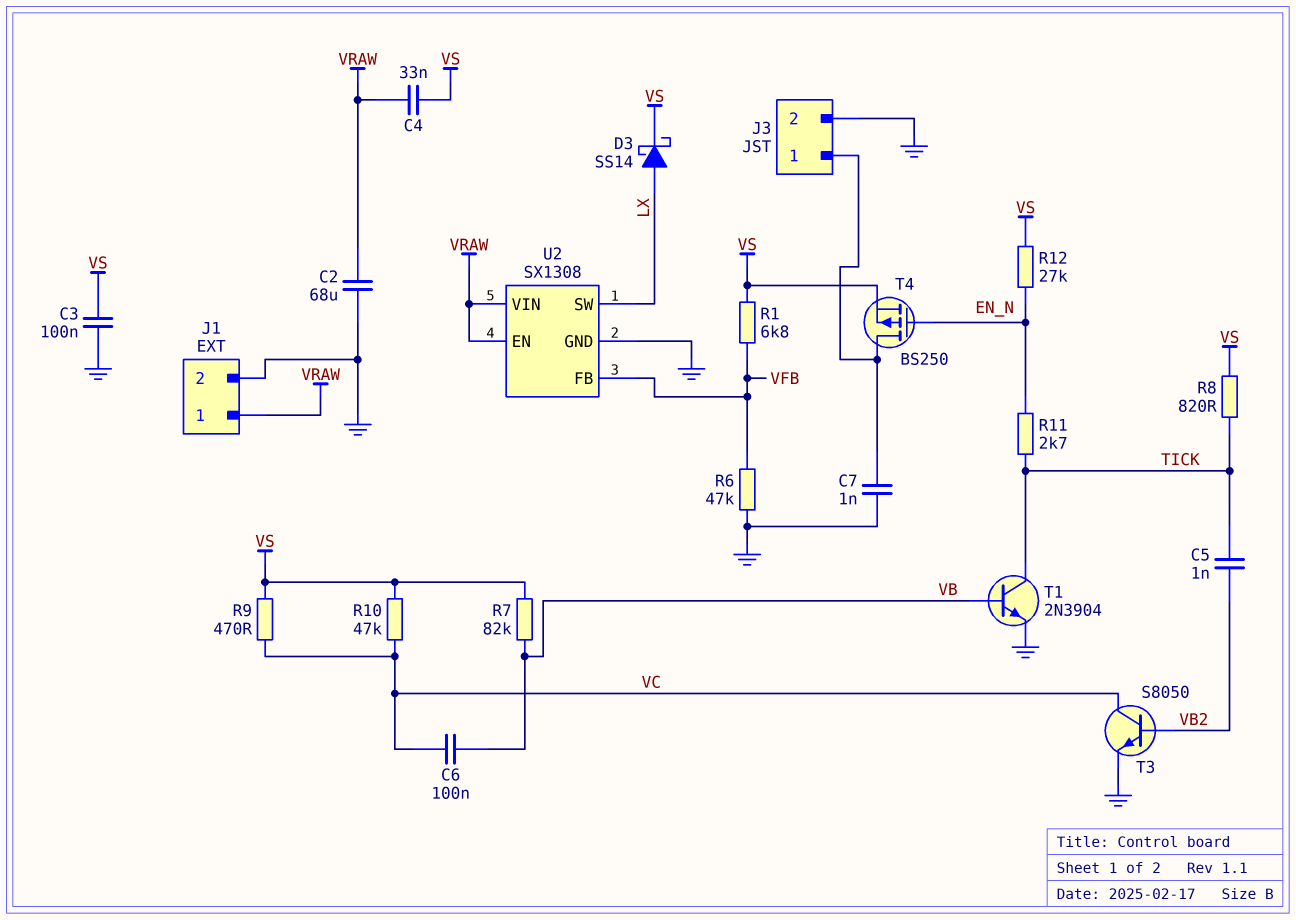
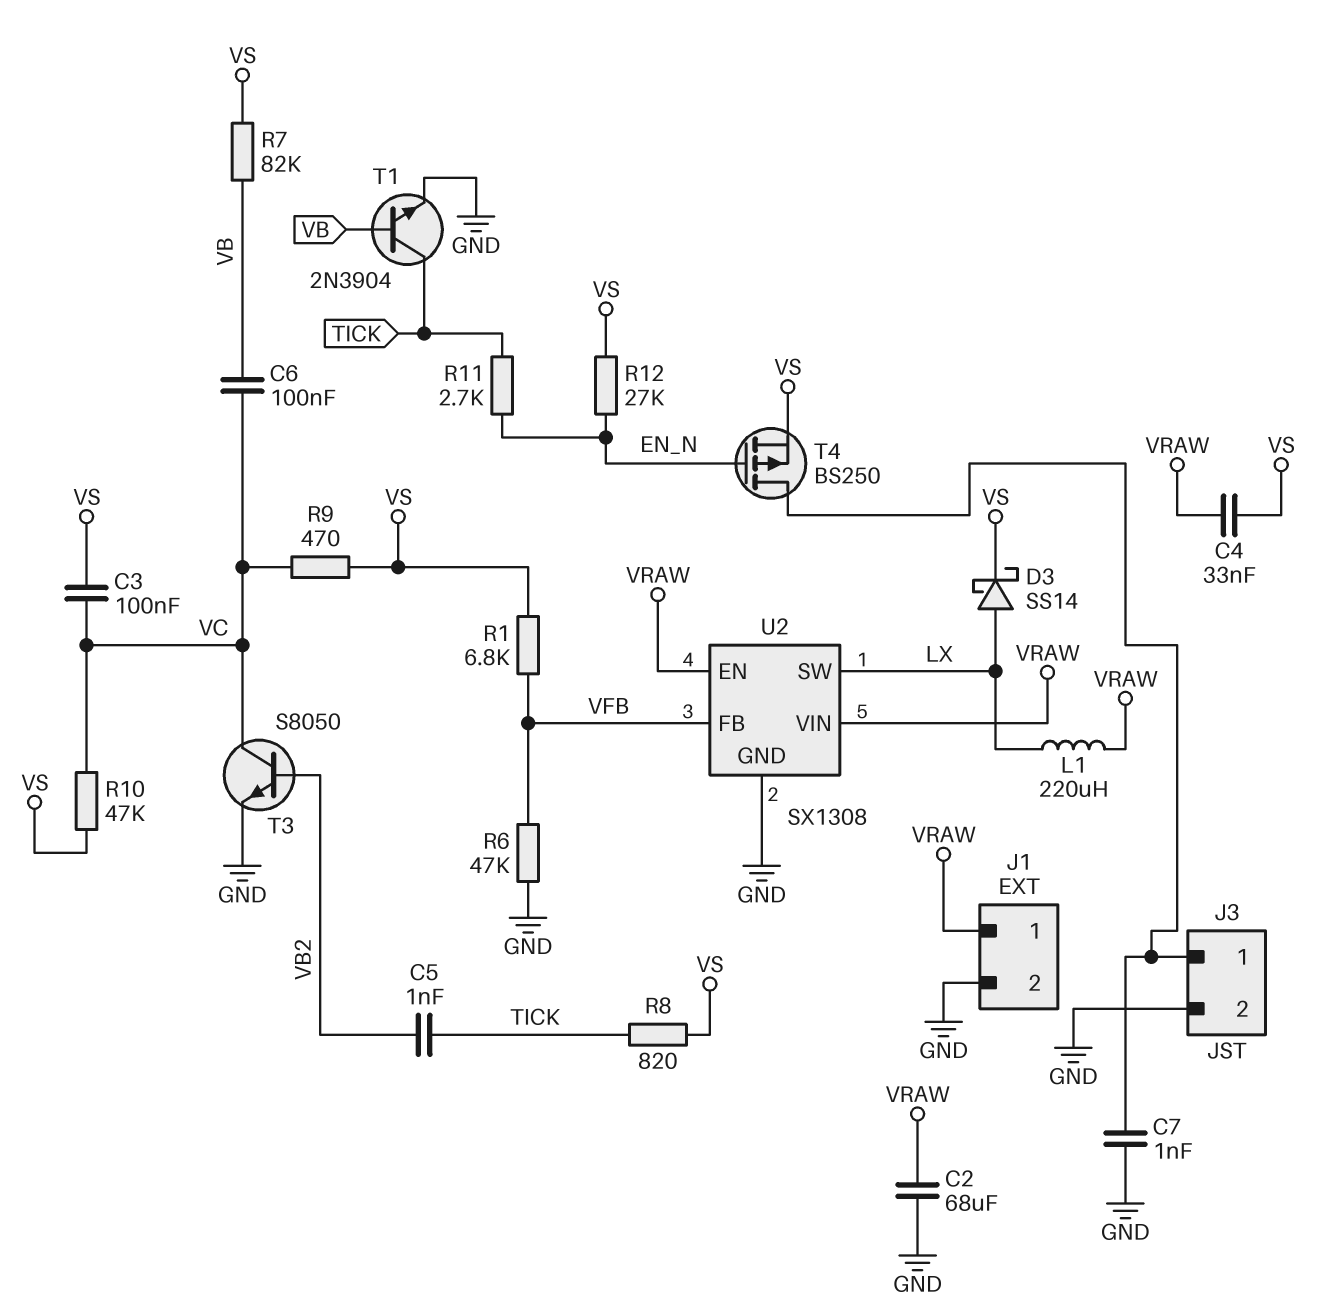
C3: 100nF (GND, VS) -> 100nF (VC, VS)
L1: none -> 220uH (LX, VRAW)

